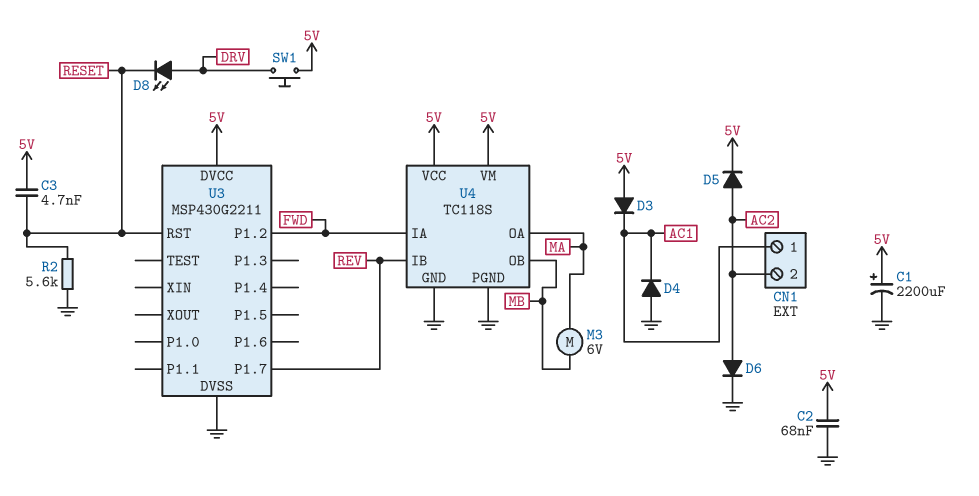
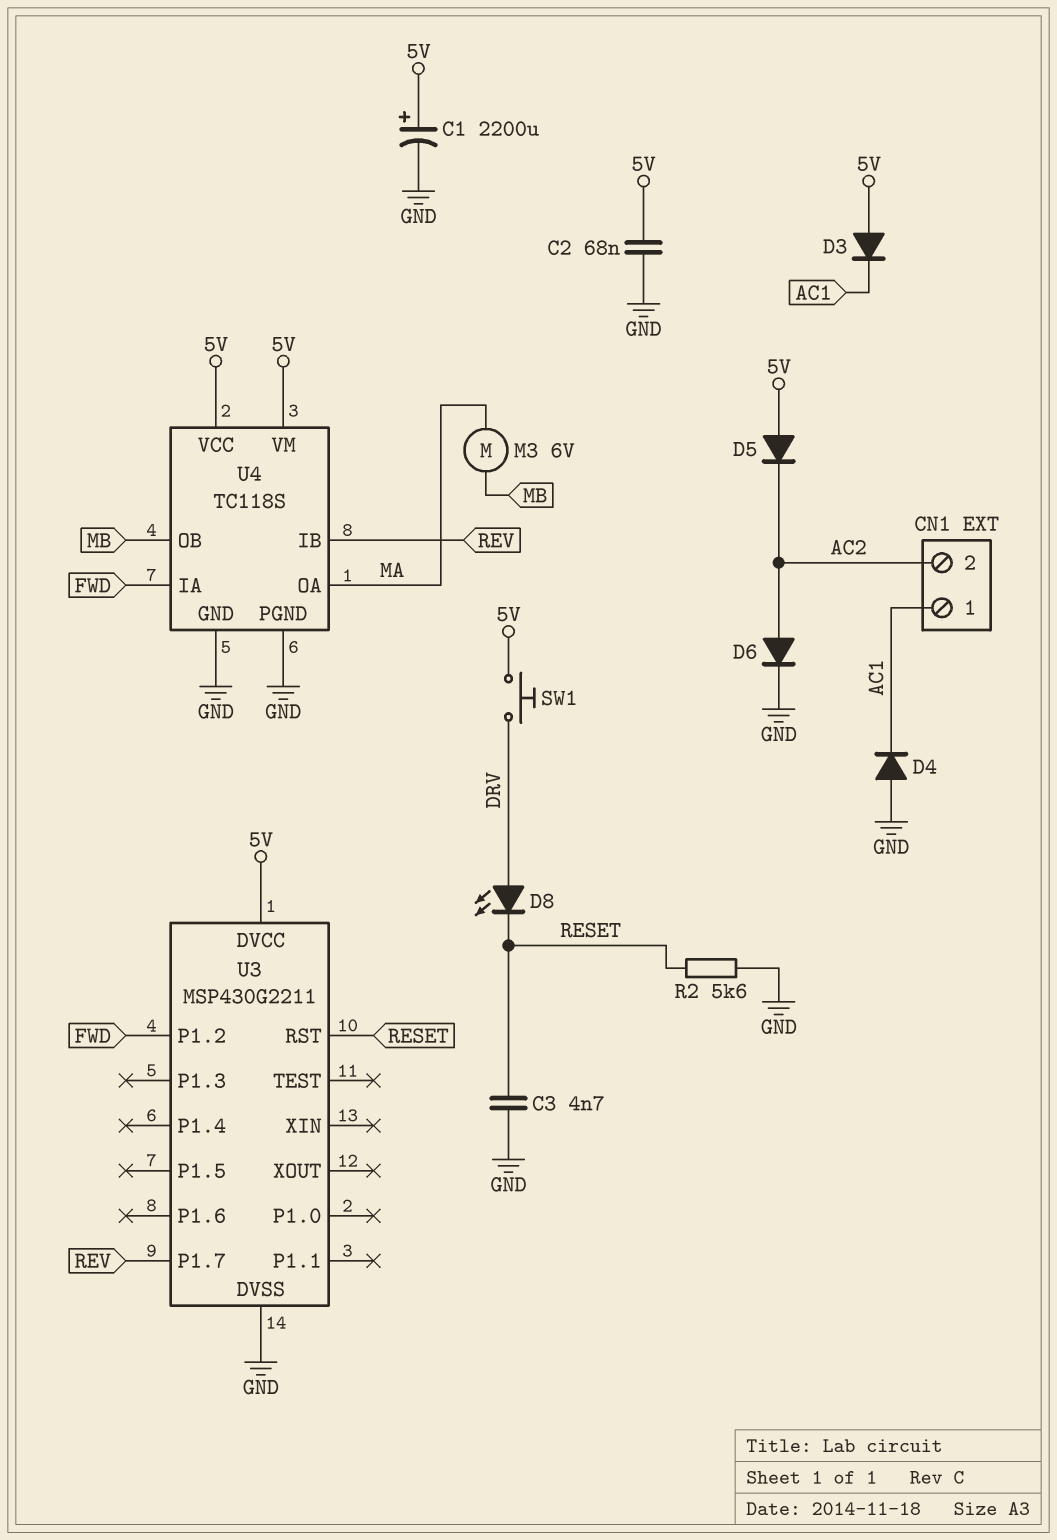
C3: 4.7nF (5V, RESET) -> 4.7nF (GND, RESET)
D5: diode (A AC2, K 5V) -> diode (A 5V, K AC2)

